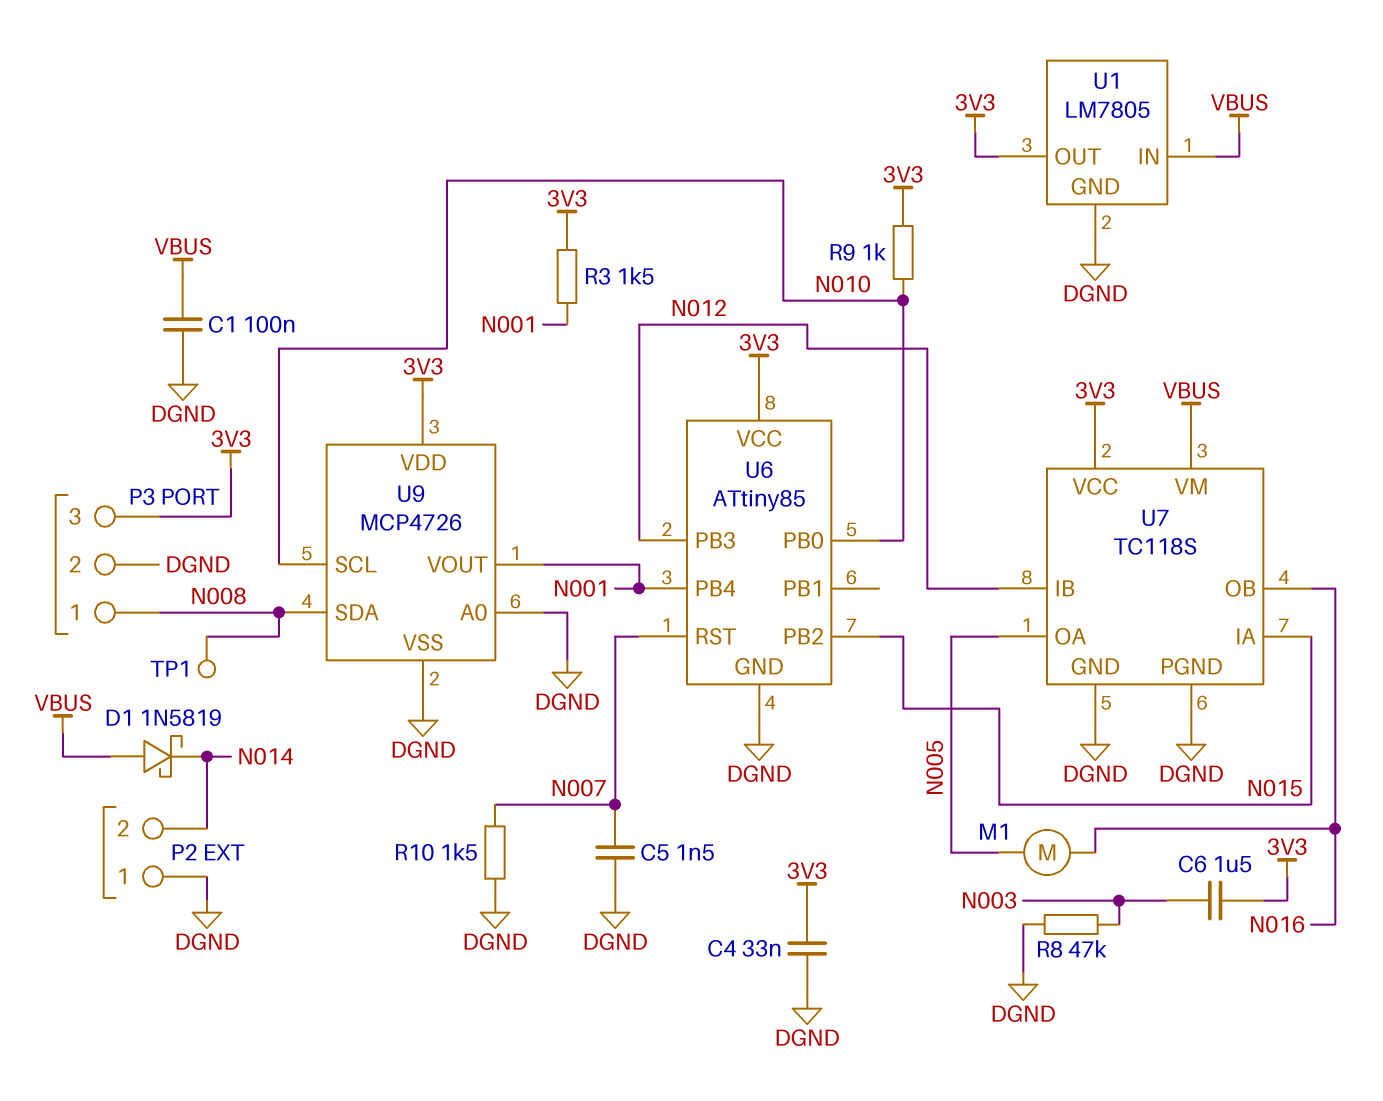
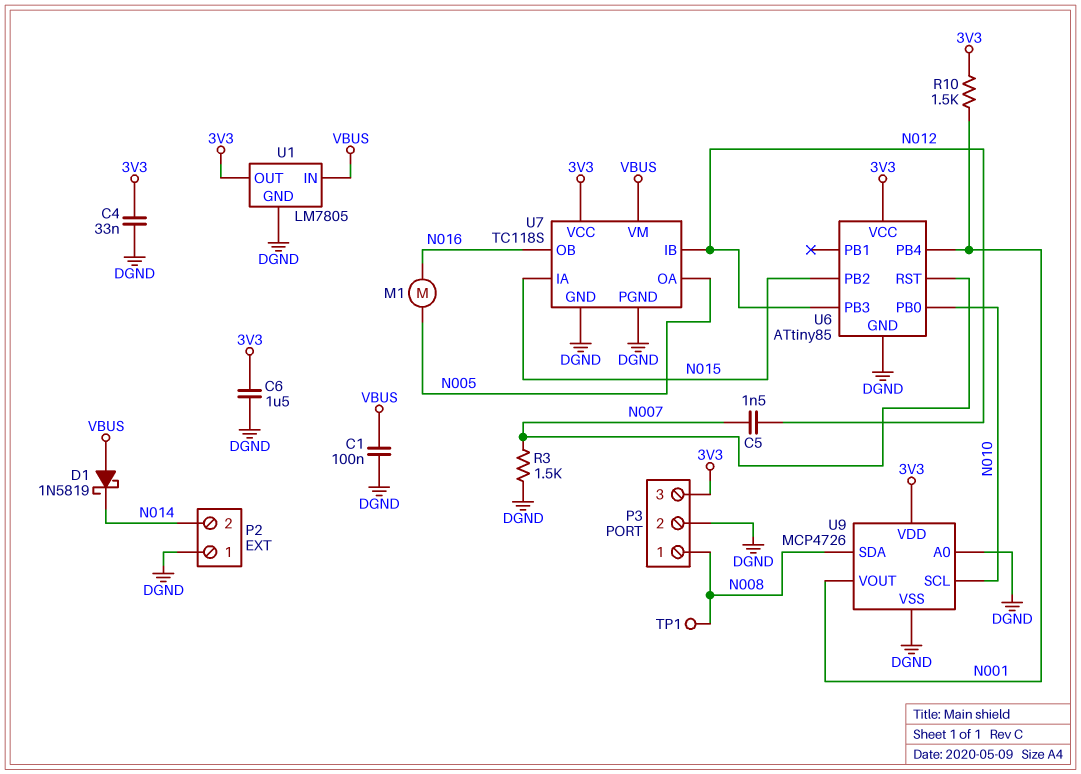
C5: 1.5nF (DGND, N007) -> 1.5nF (N007, N012)
C6: 1.5uF (3V3, N003) -> 1.5uF (3V3, DGND)
R3: 1.5k (3V3, N001) -> 1.5k (DGND, N007)
R8: 47k (DGND, N003) -> none
R9: 1k (3V3, N010) -> none
R10: 1.5k (DGND, N007) -> 1.5k (3V3, N001)

